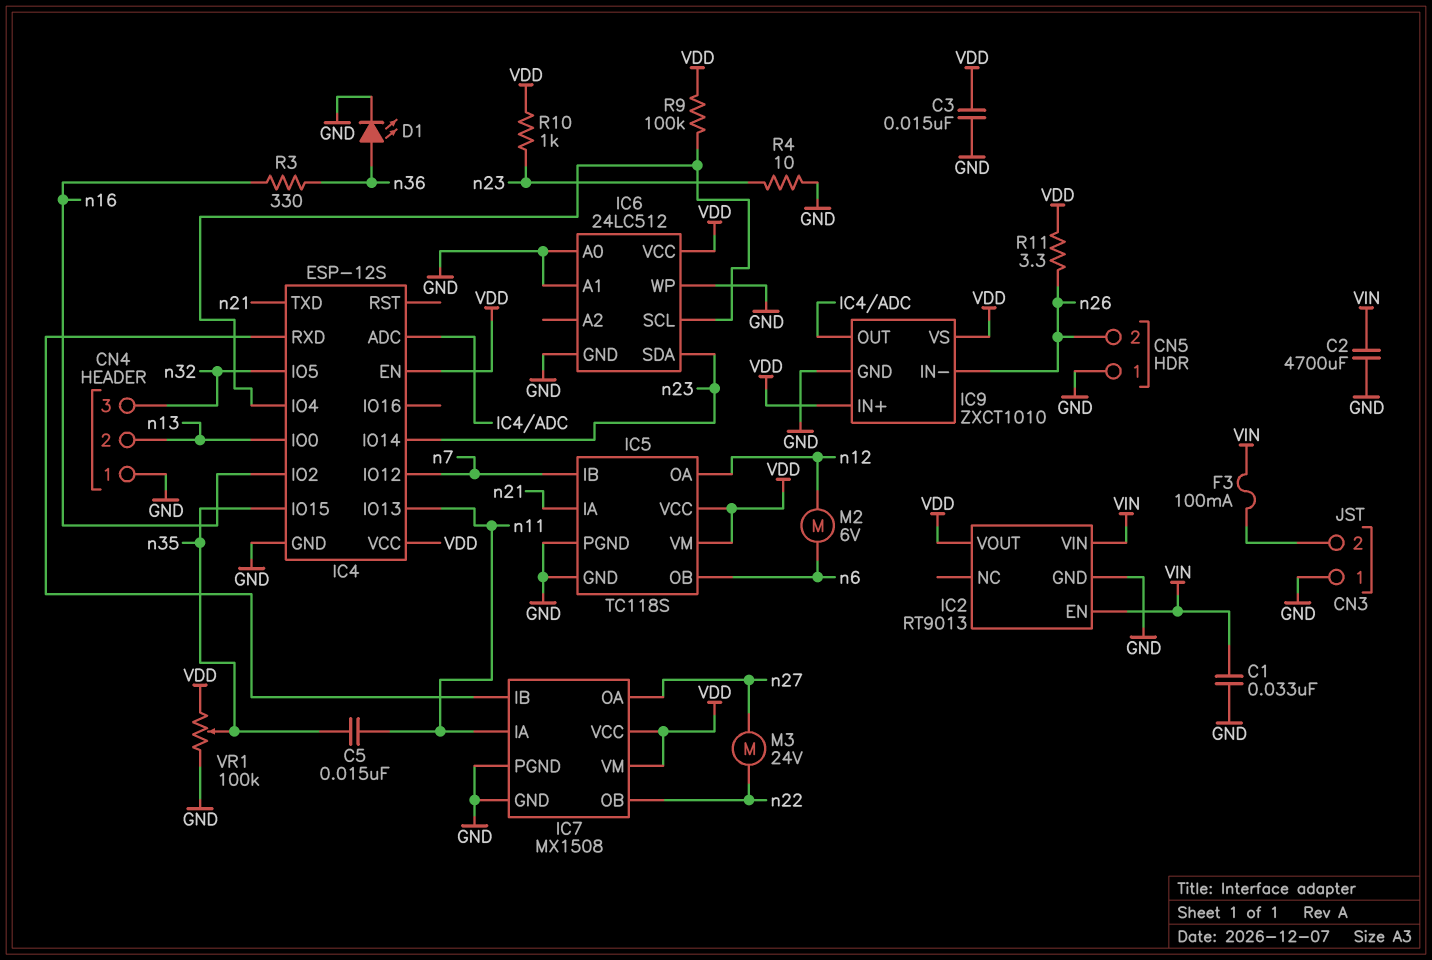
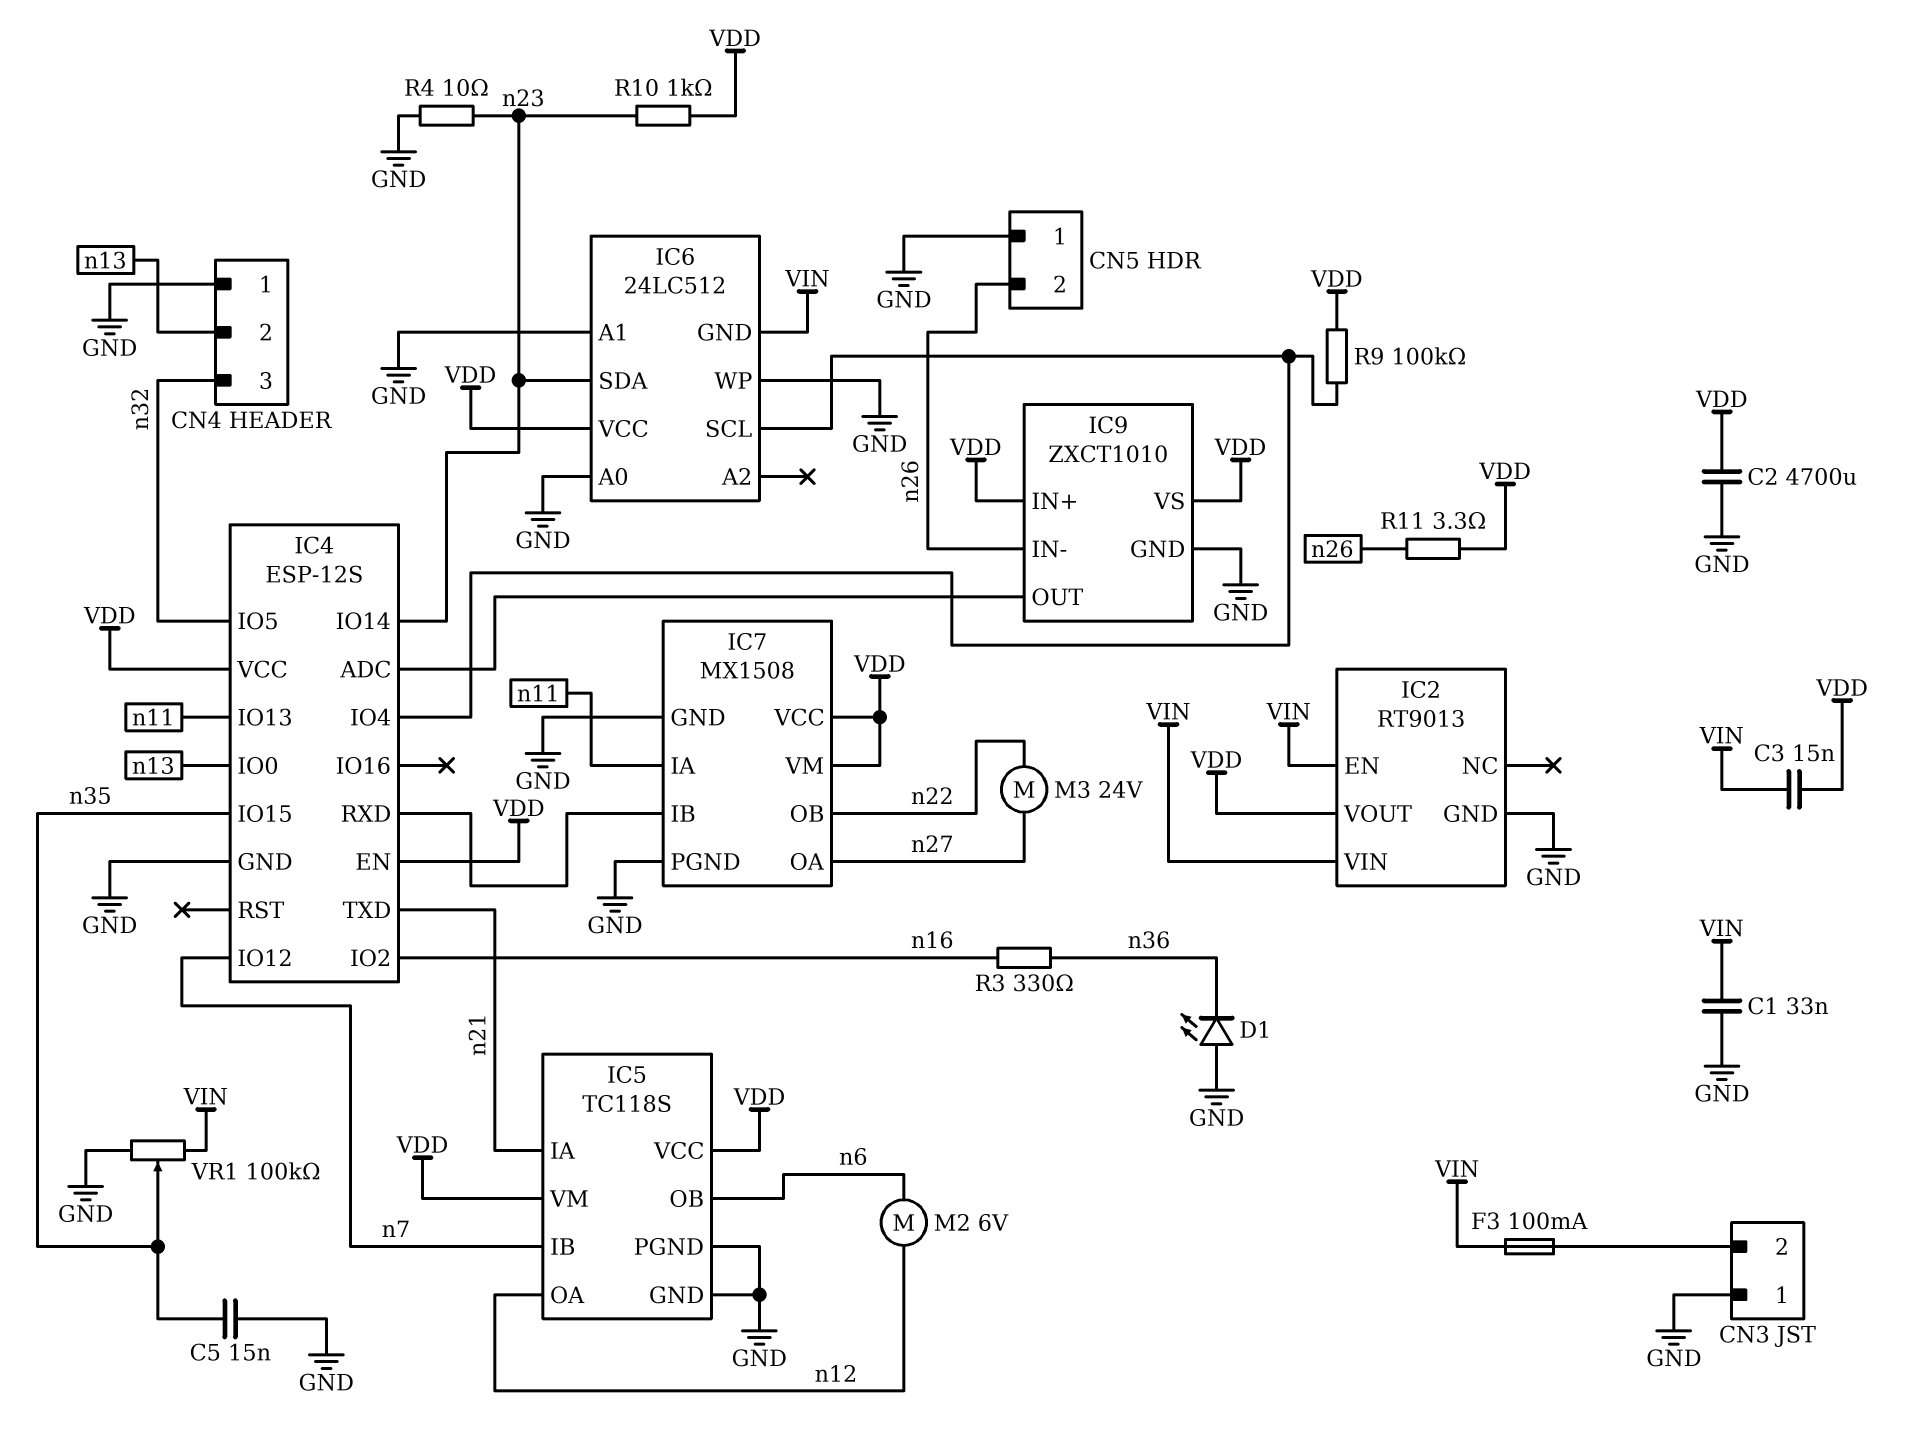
C2: 4700uF (GND, VIN) -> 4700uF (GND, VDD)
C3: 15nF (GND, VDD) -> 15nF (VDD, VIN)
C5: 15nF (n11, n35) -> 15nF (GND, n35)
D1: LED (A n36, K GND) -> LED (A GND, K n36)
IC6 pin GND: GND -> VIN
VR1: 100k (GND, VDD, wiper n35) -> 100k (GND, VIN, wiper n35)

